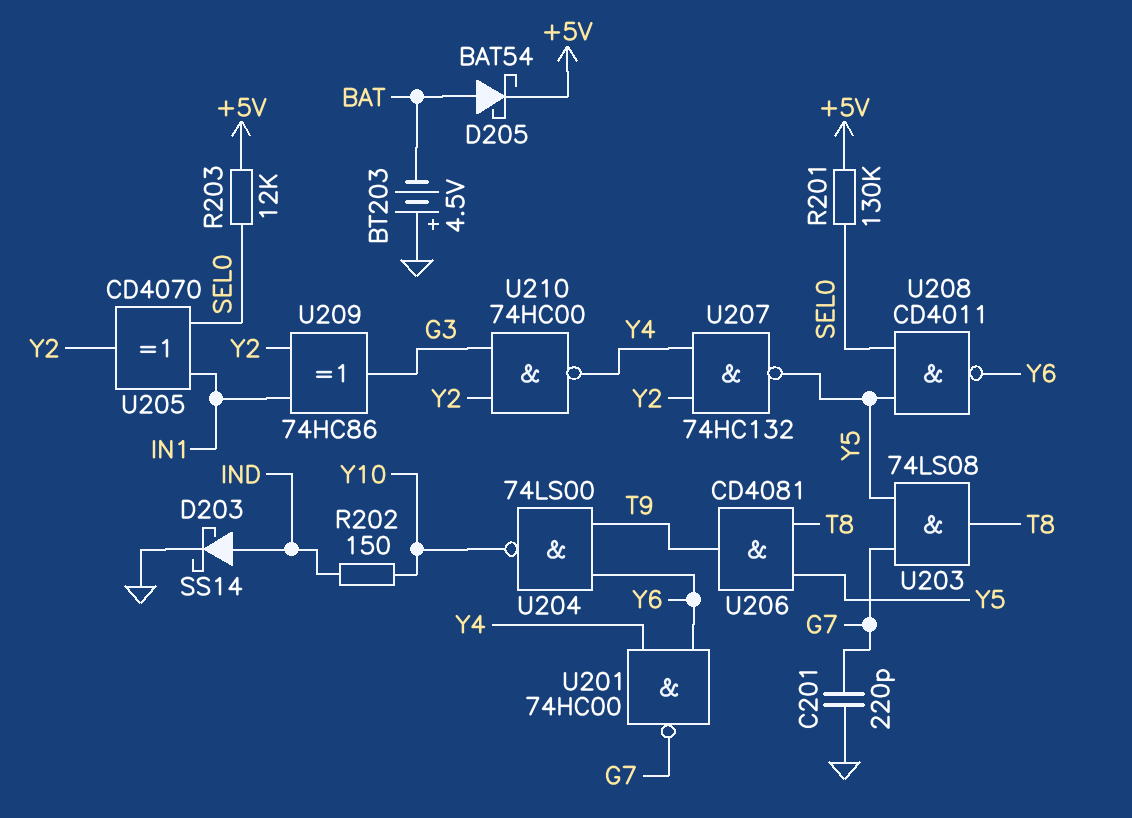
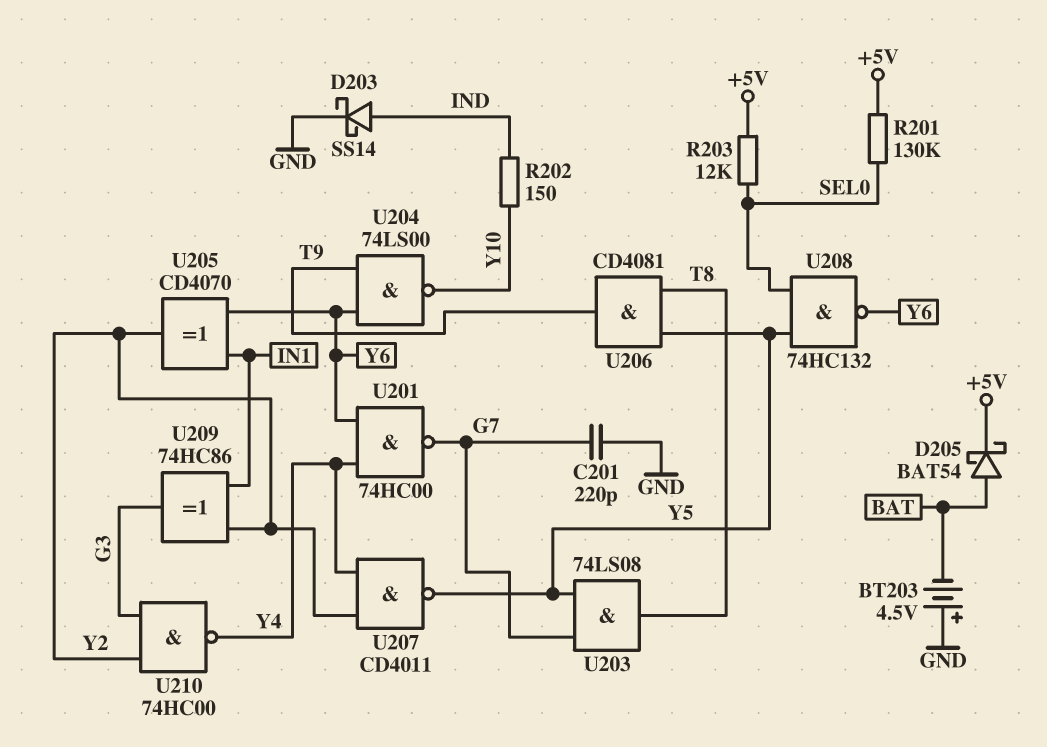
U205: XOR CD4070 (in IN1, in SEL0, out Y2) -> XOR CD4070 (in IN1, in Y6, out Y2)
U207: NAND 74HC132 (in Y2, in Y4, out Y5) -> NAND CD4011 (in Y2, in Y4, out Y5)
U208: NAND CD4011 (in SEL0, in Y5, out Y6) -> NAND 74HC132 (in SEL0, in Y5, out Y6)

